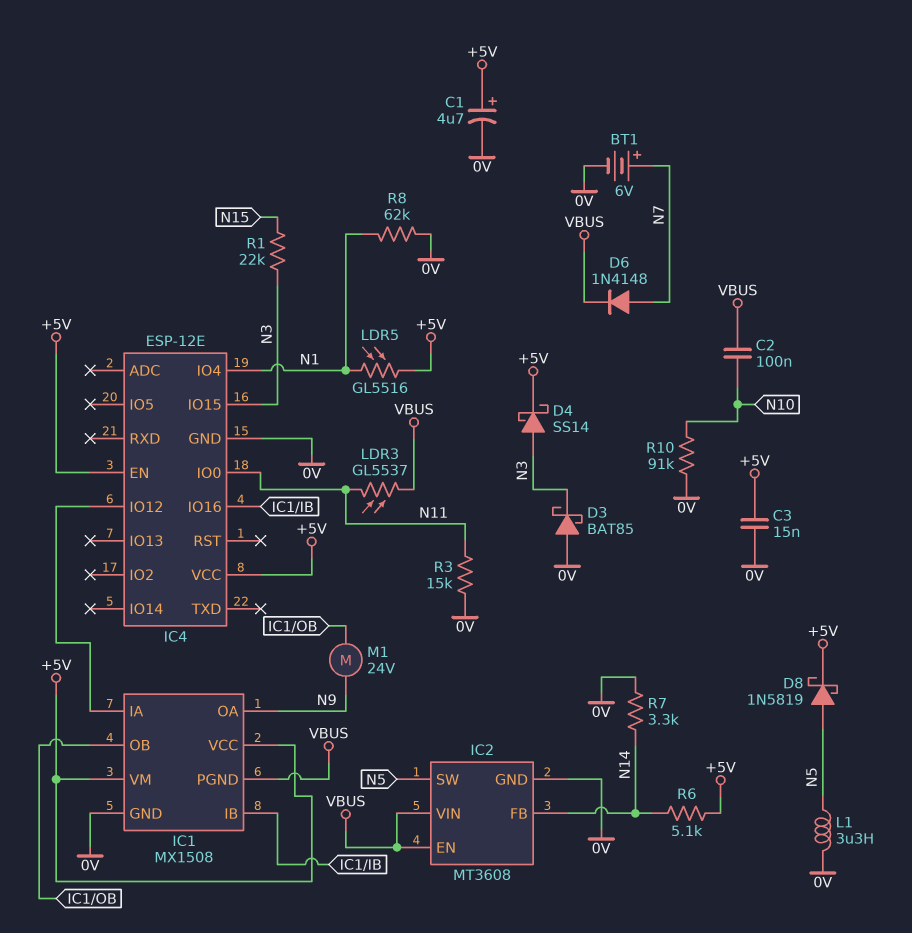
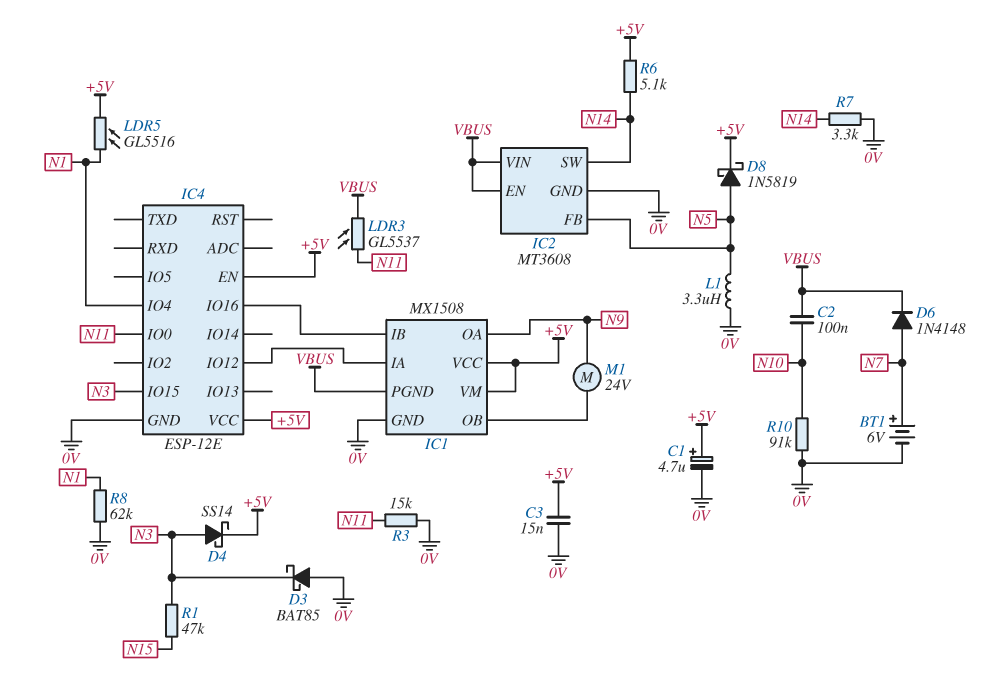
IC2 pin FB: N14 -> N5
IC2 pin SW: N5 -> N14
R1: 22k (N3, N15) -> 47k (N3, N15)

